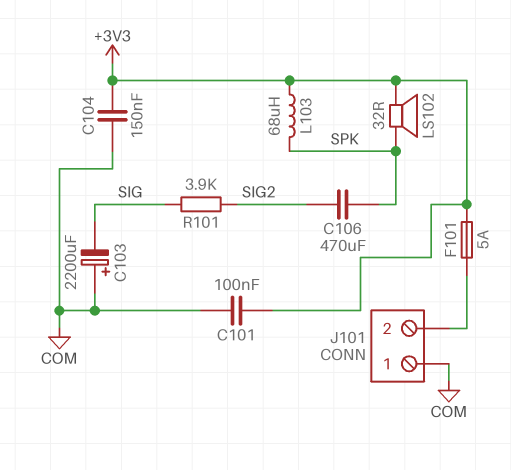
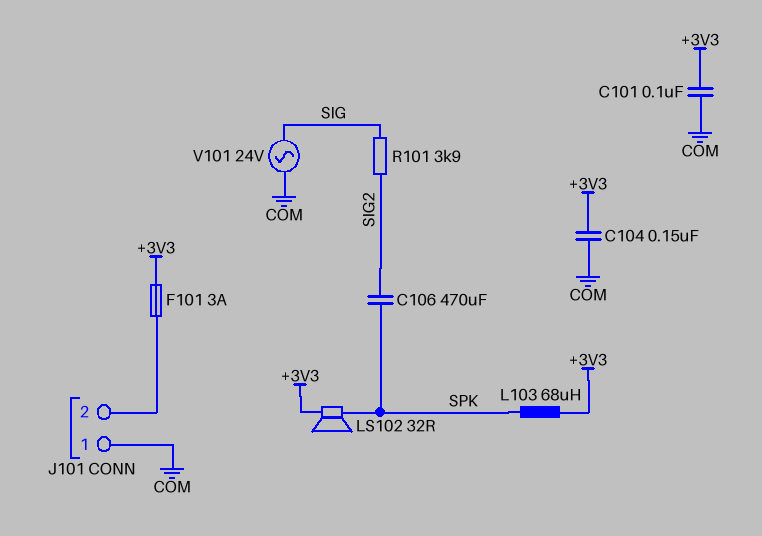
C103: 2200uF (plus COM, minus SIG) -> none
F101: 5A (+3V3, J101/2) -> 3A (+3V3, J101/2)
V101: none -> AC 24V (COM, SIG)

